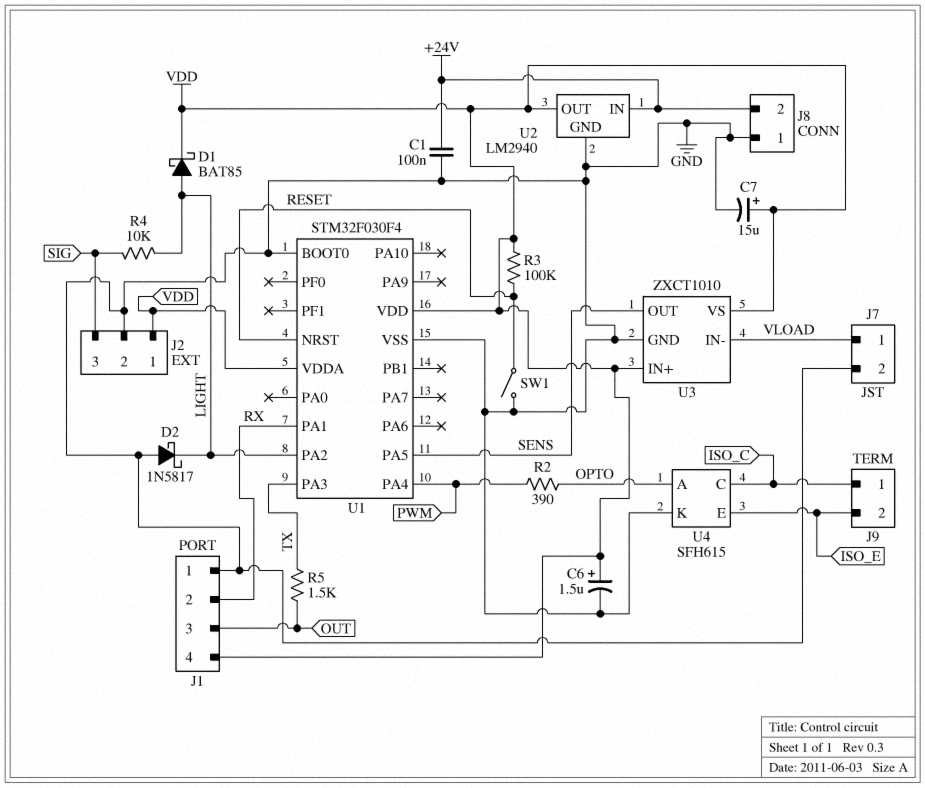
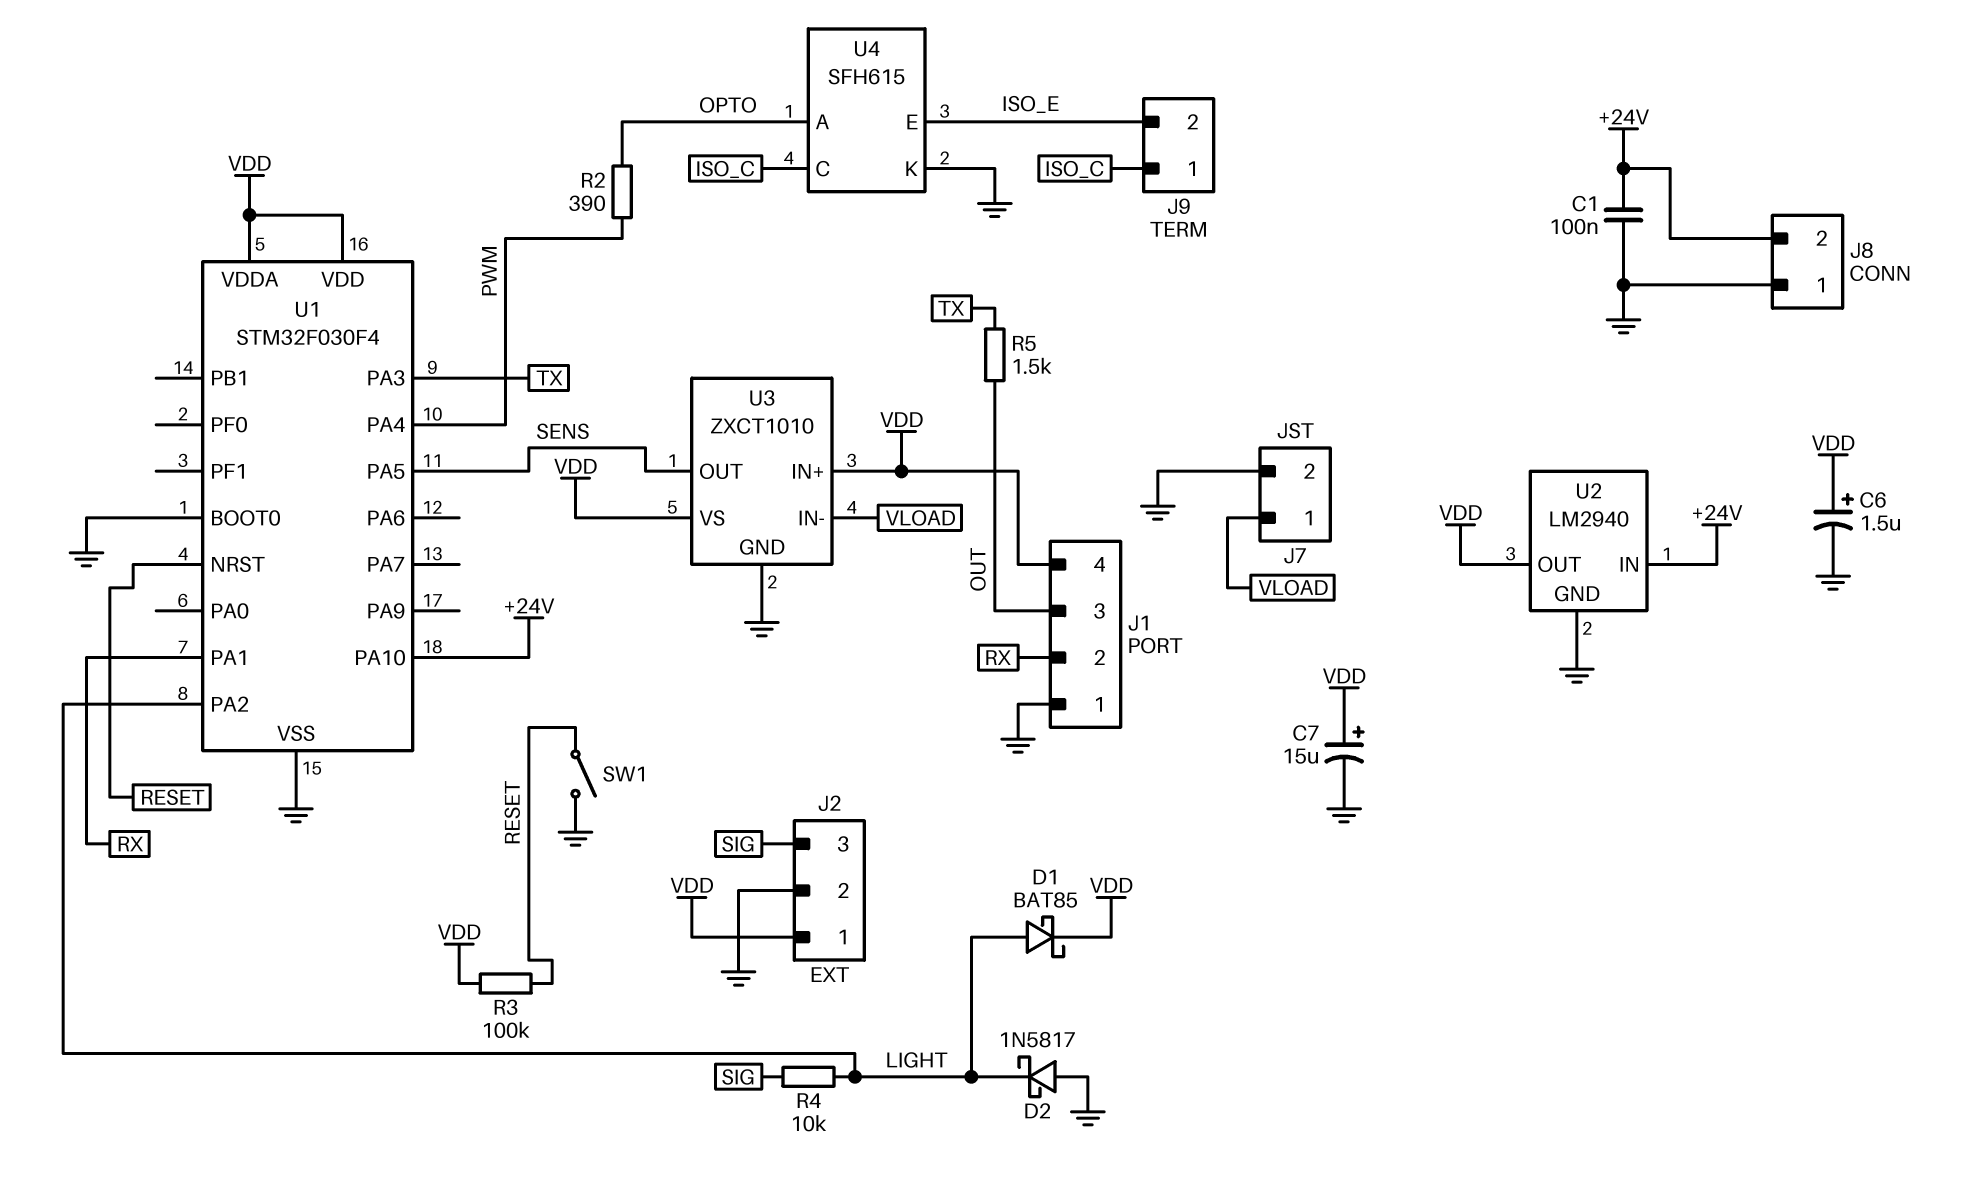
U1 pin PA10: none -> +24V

